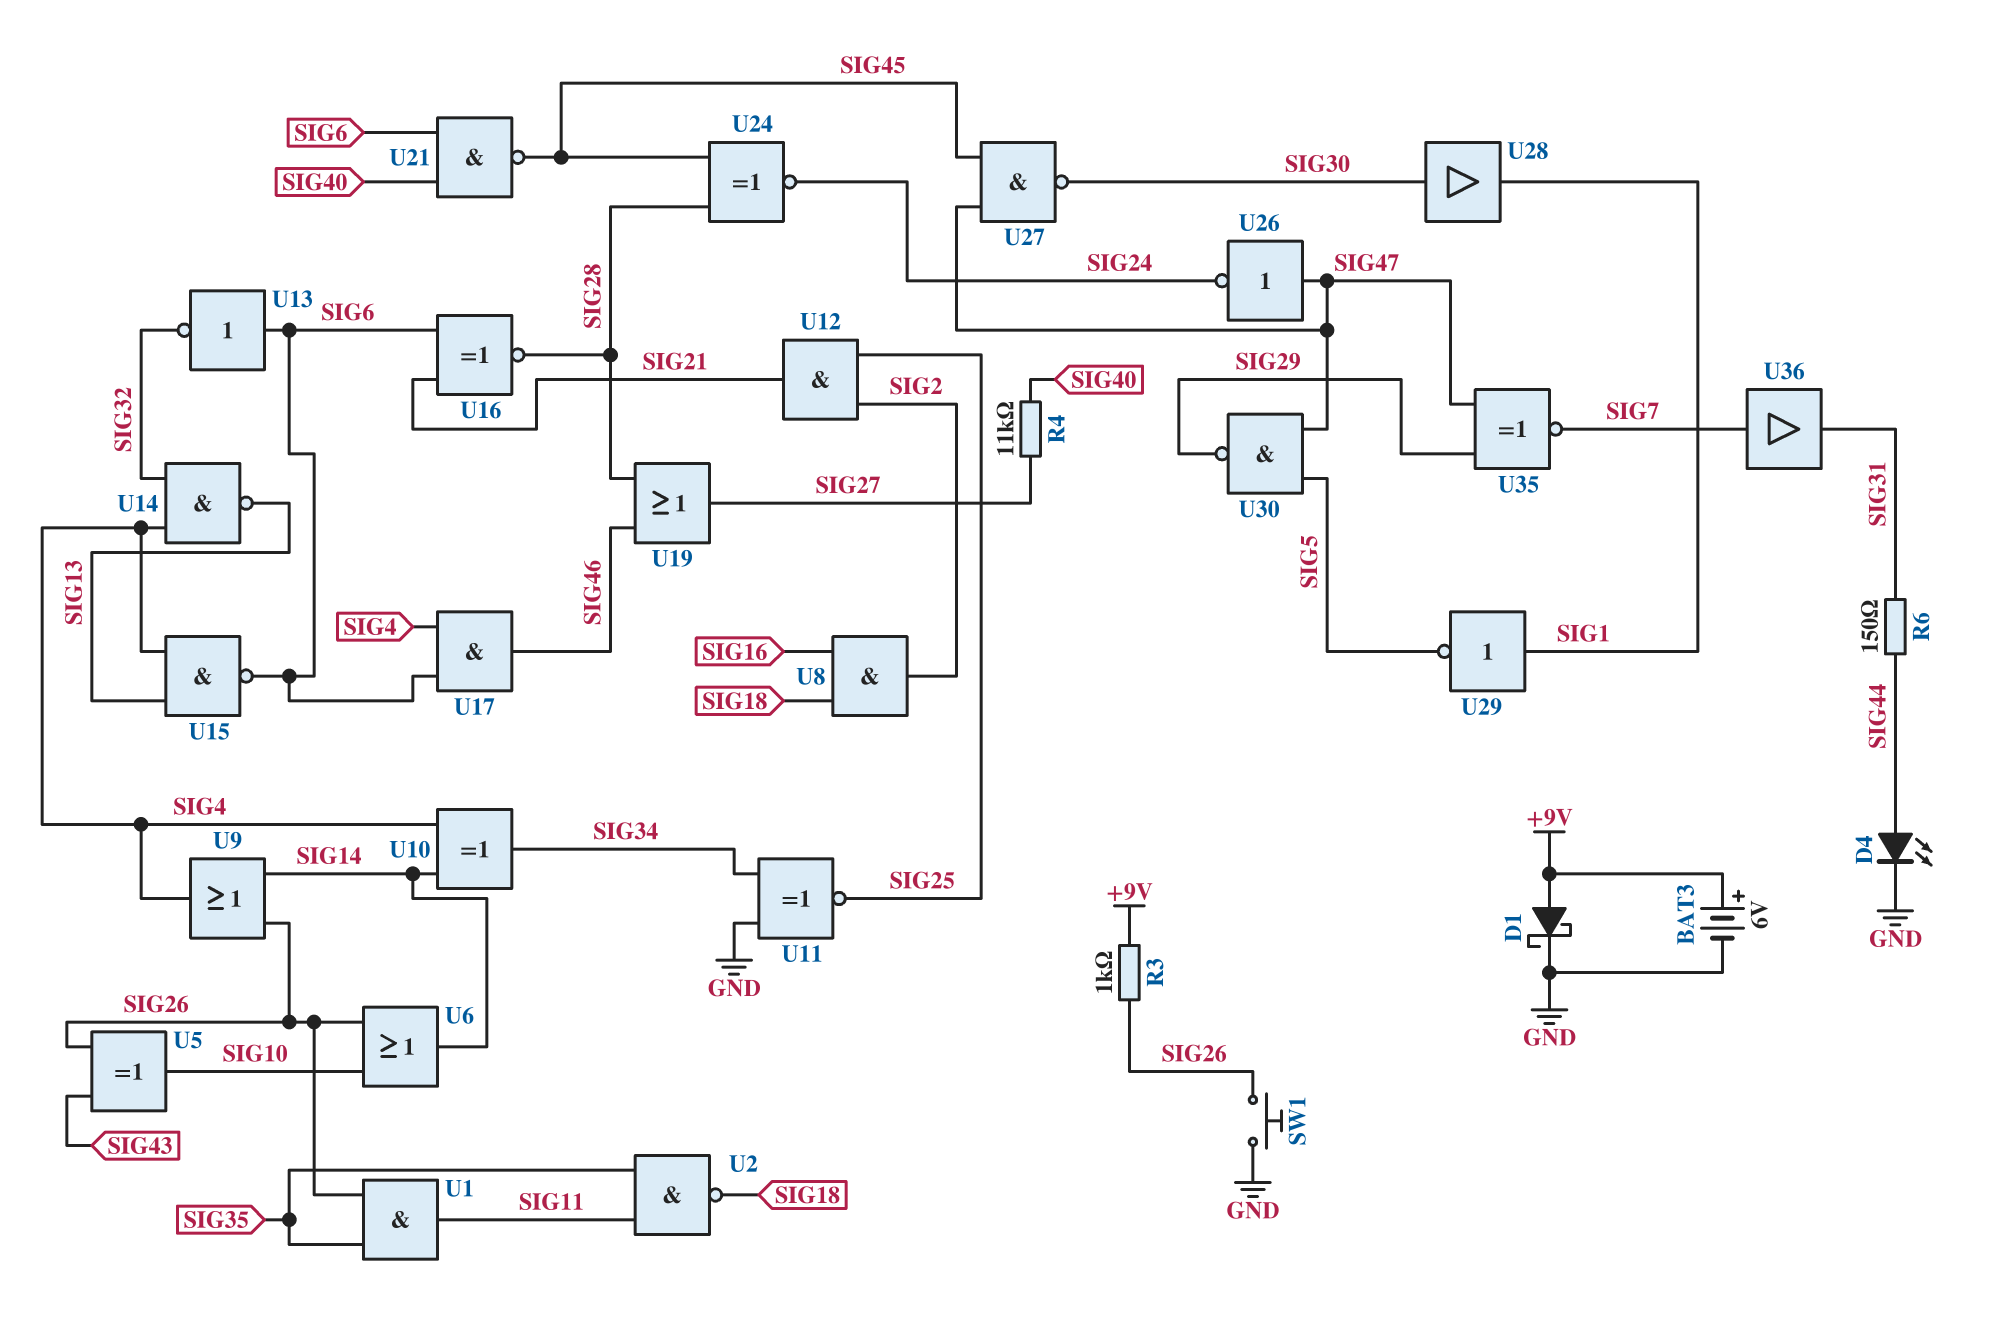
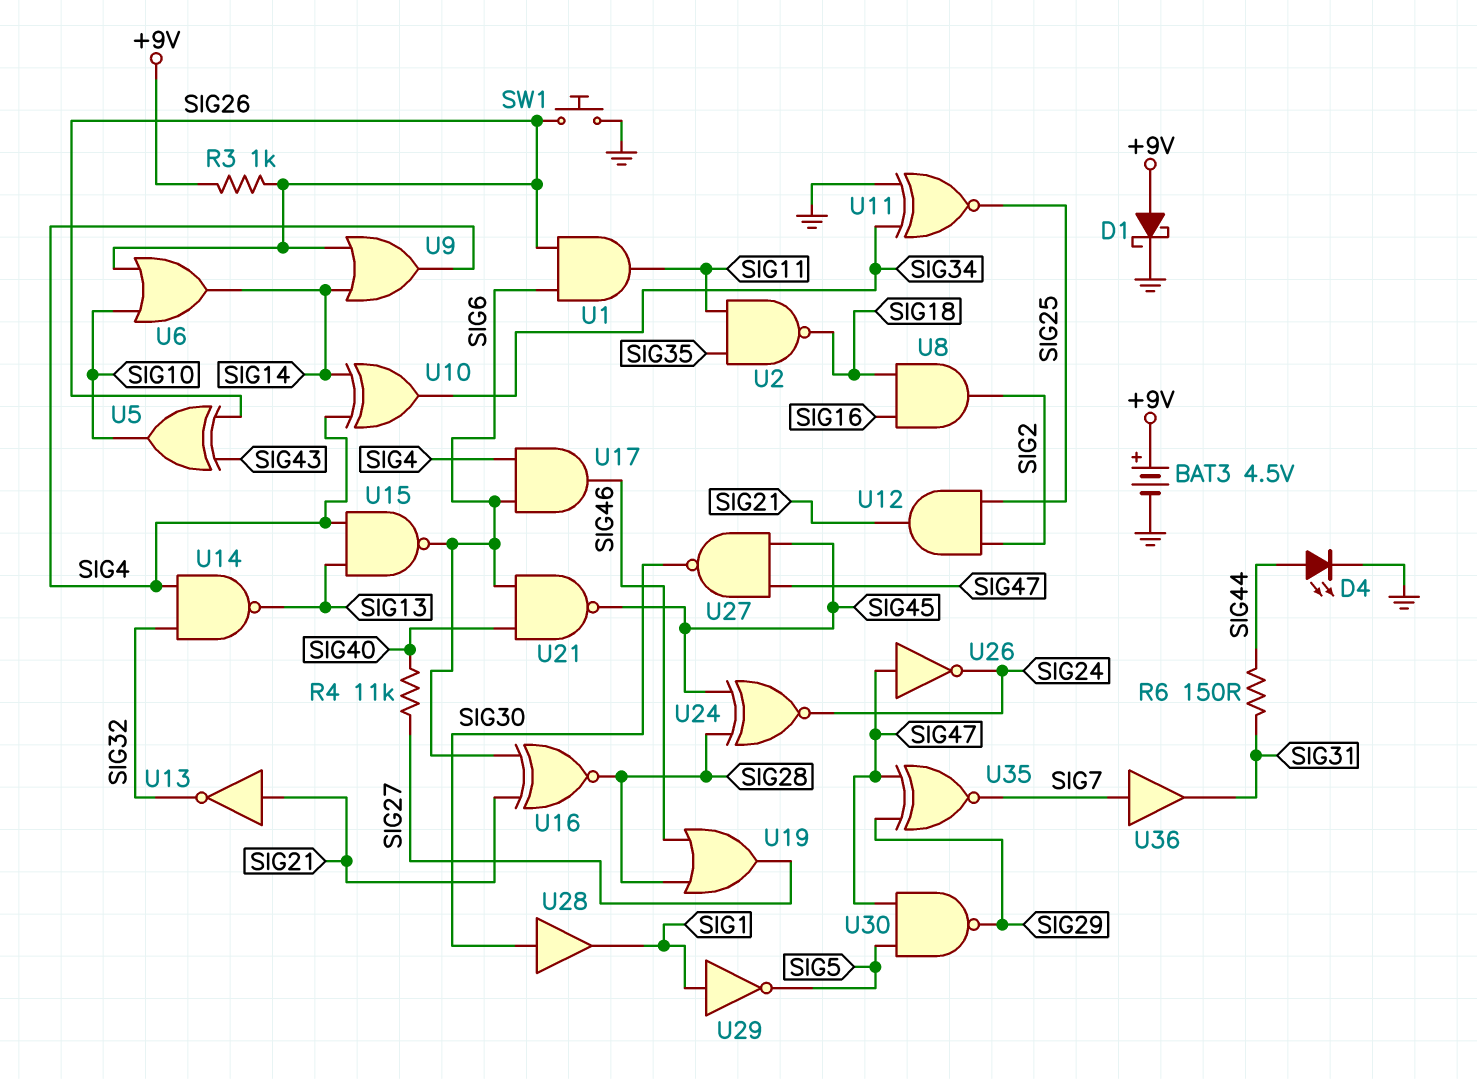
BAT3: 6V (plus +9V, minus GND) -> 4.5V (plus +9V, minus GND)
U1: AND (in SIG26, in SIG35, out SIG11) -> AND (in SIG6, in SIG26, out SIG11)
U13: NOT (in SIG6, out SIG32) -> NOT (in SIG21, out SIG32)

